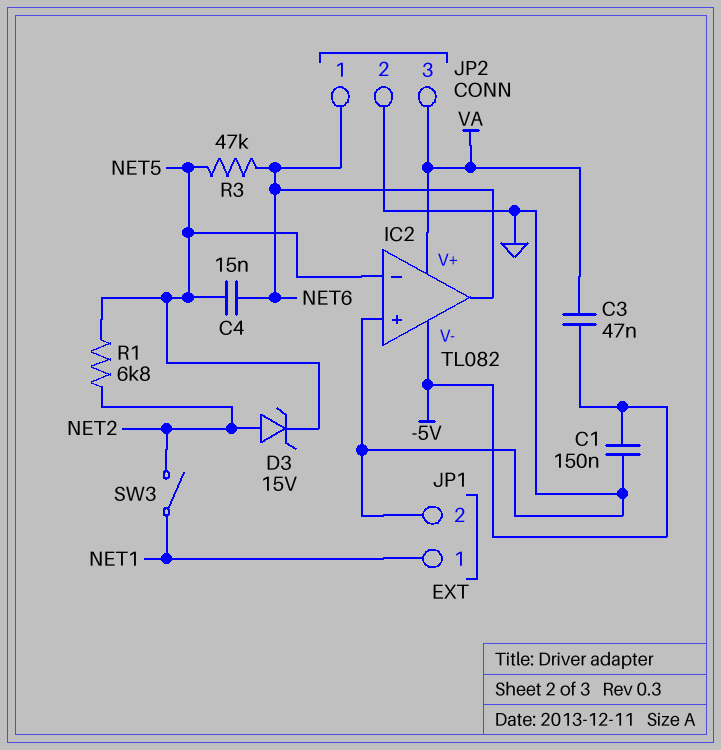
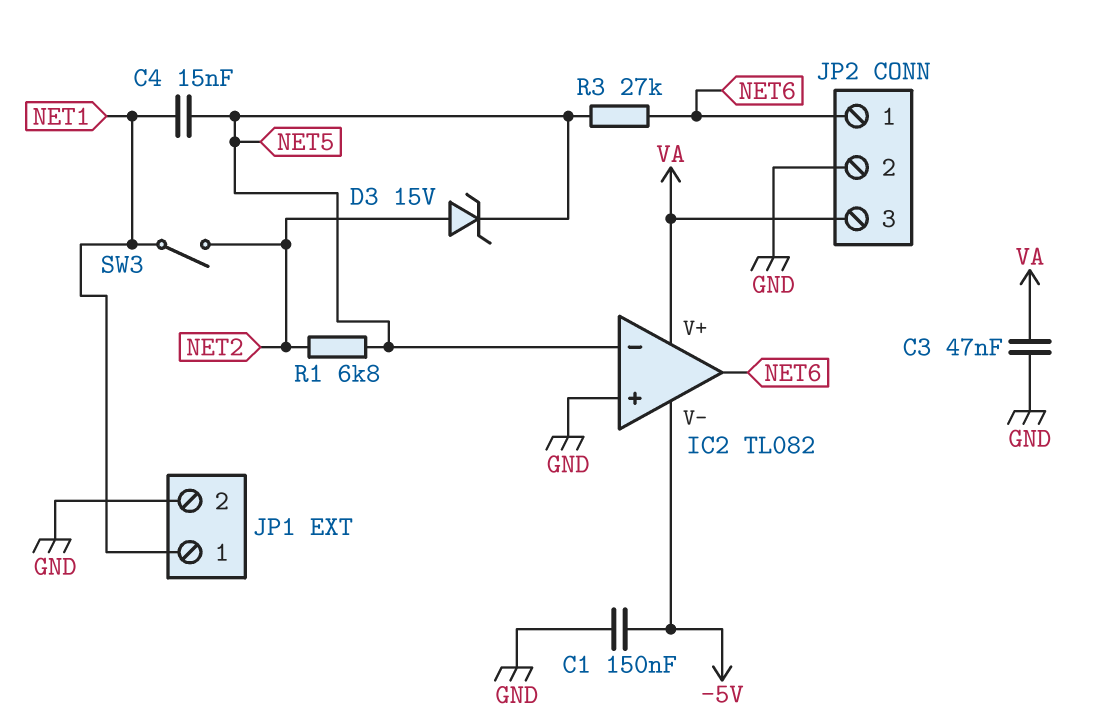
C3: 47nF (-5V, VA) -> 47nF (GND, VA)
C4: 15nF (NET5, NET6) -> 15nF (NET1, NET5)
R3: 47k (NET5, NET6) -> 27k (NET5, NET6)

